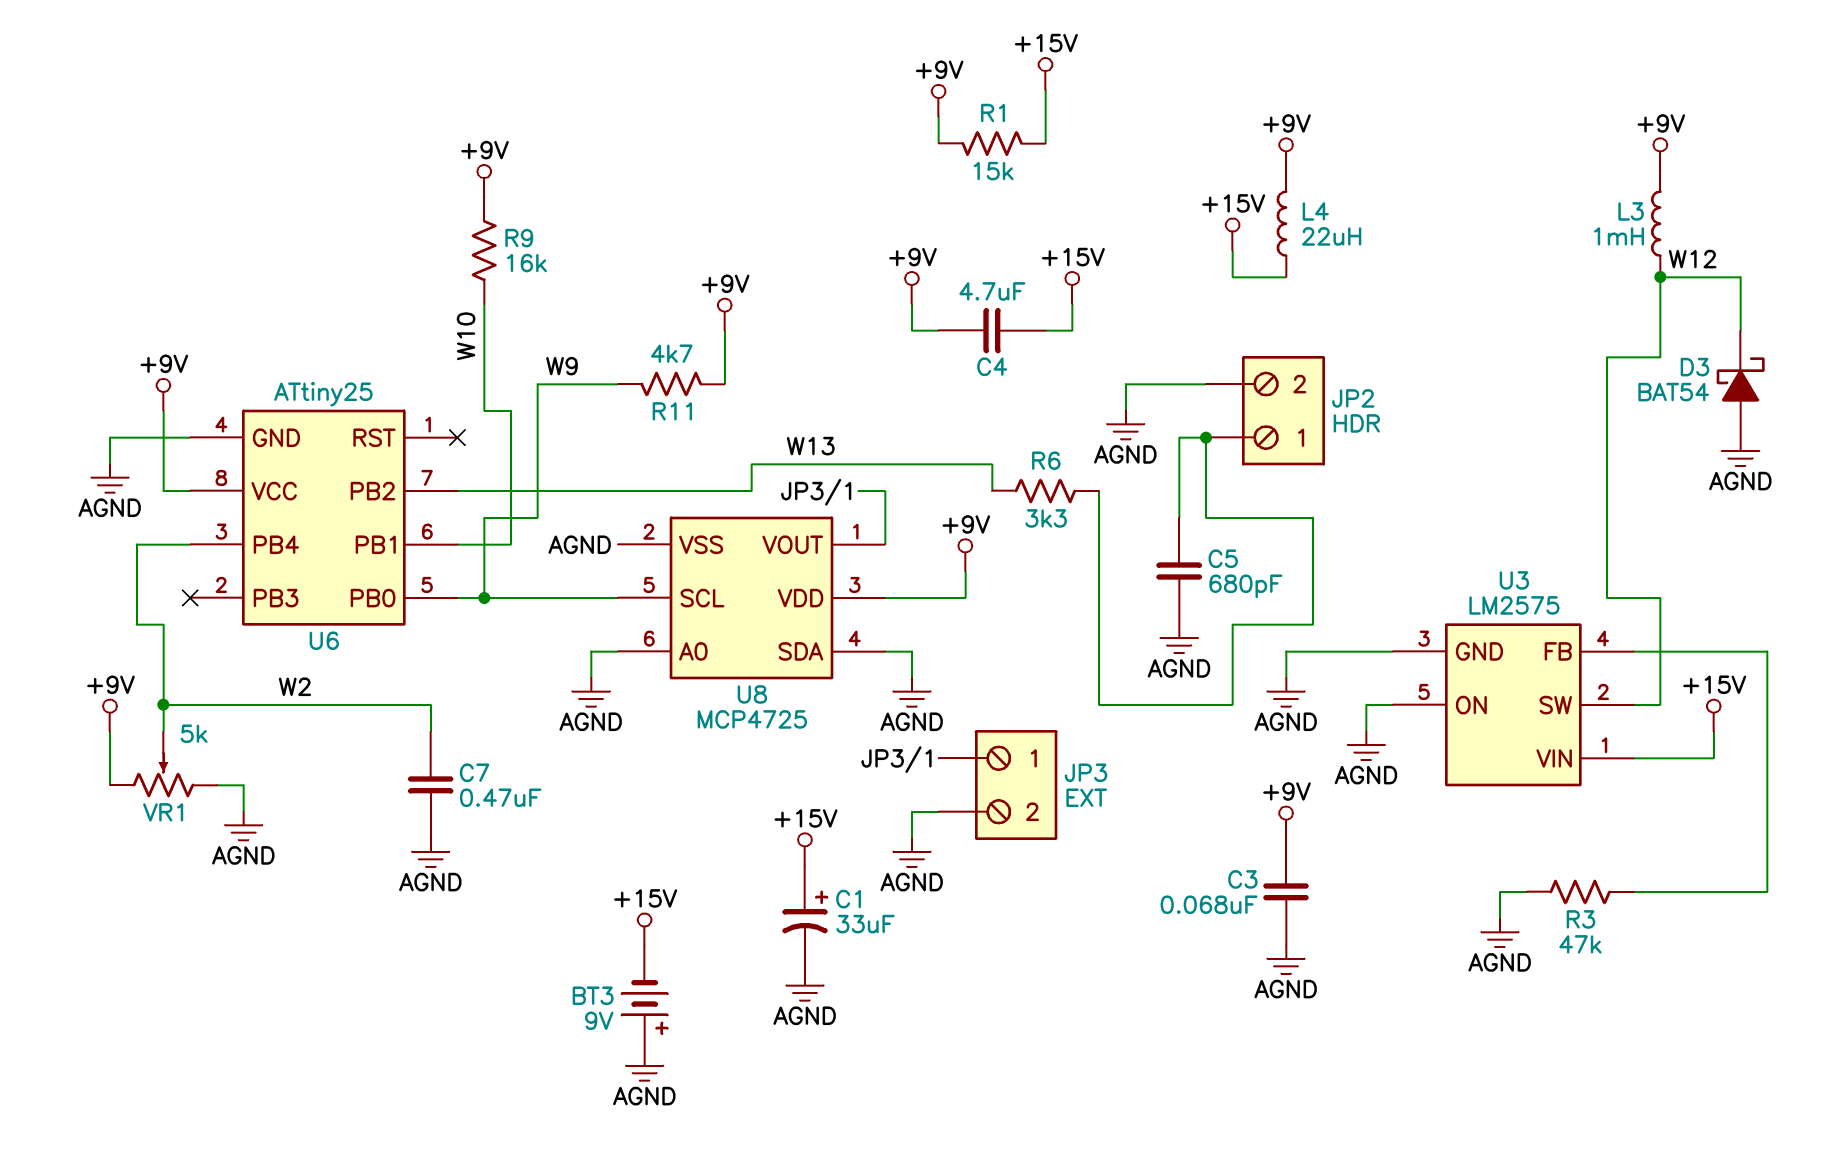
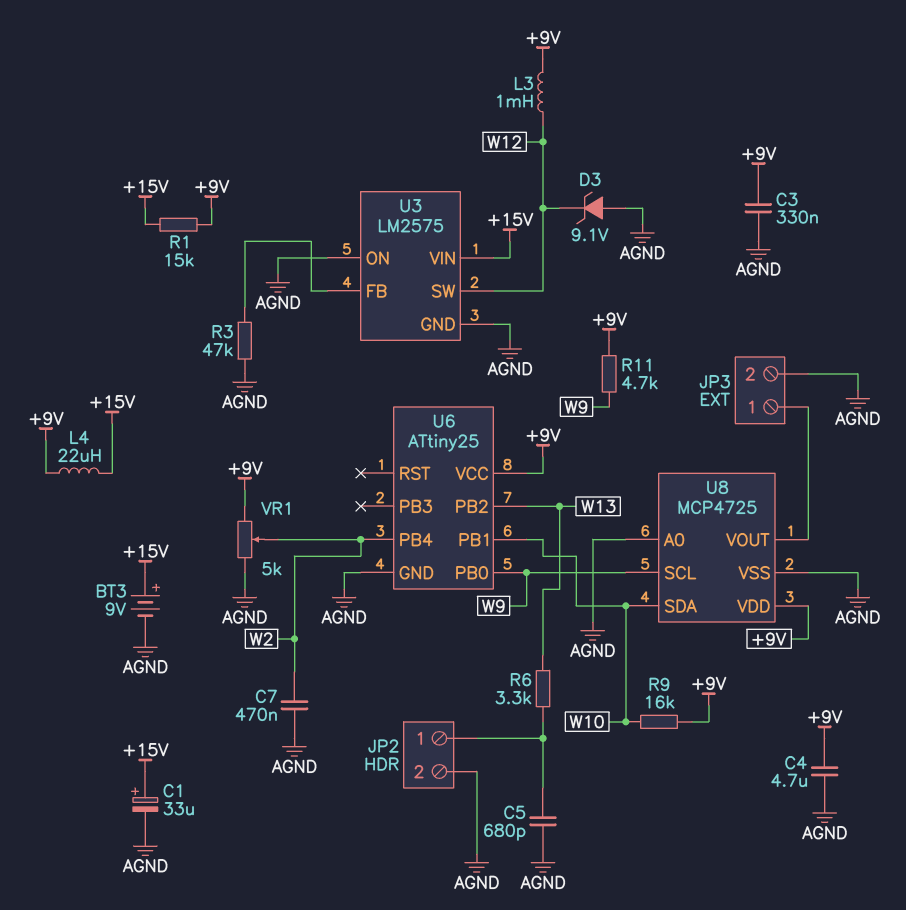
BT3: 9V (plus AGND, minus +15V) -> 9V (plus +15V, minus AGND)
C3: 68nF (+9V, AGND) -> 330nF (+9V, AGND)
C4: 4.7uF (+9V, +15V) -> 4.7uF (+9V, AGND)
D3: schottky BAT54 (A AGND, K W12) -> zener 9.1V (A AGND, K W12)
U8 pin SDA: AGND -> W10

